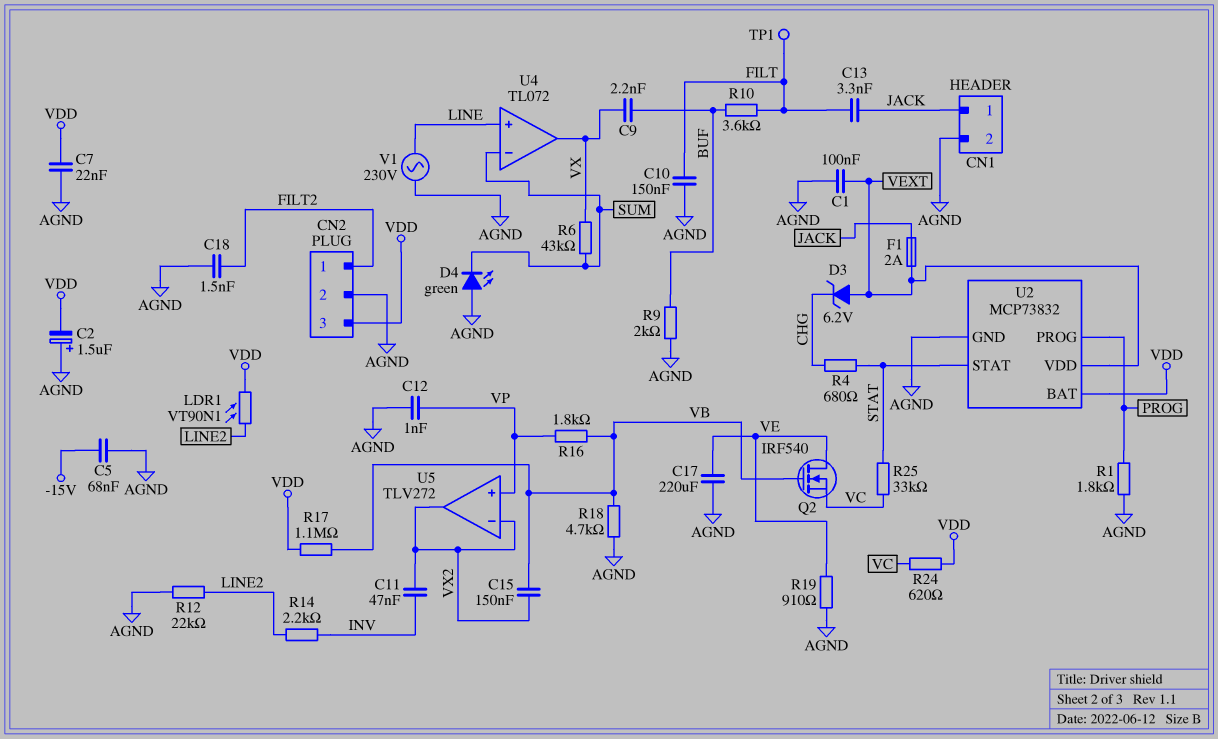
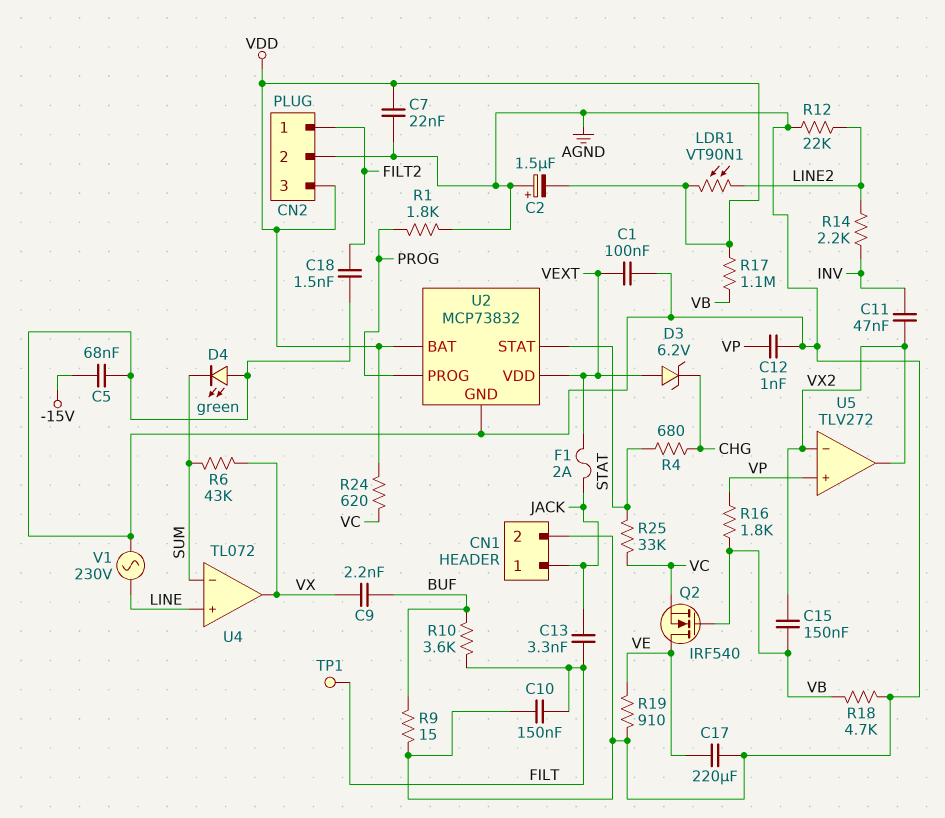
R9: 2k (AGND, BUF) -> 15 (AGND, BUF)

